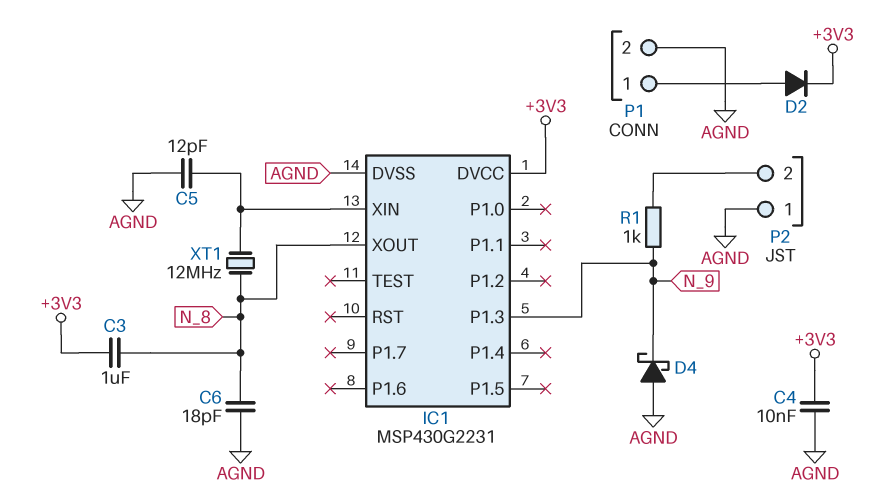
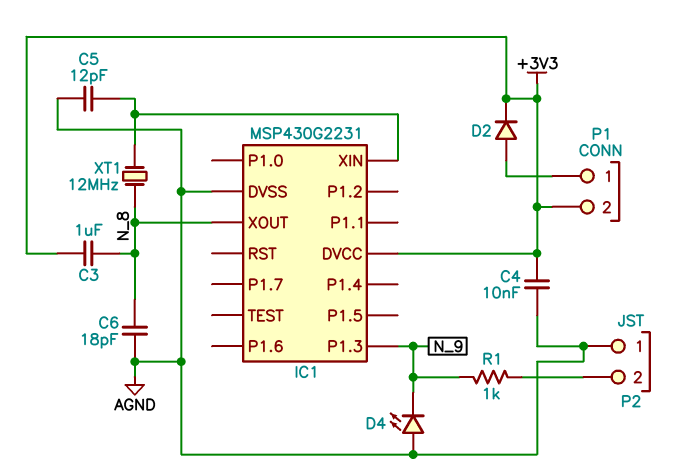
D4: schottky (A AGND, K N_9) -> LED (A AGND, K N_9)
P1 pin 2: AGND -> +3V3

